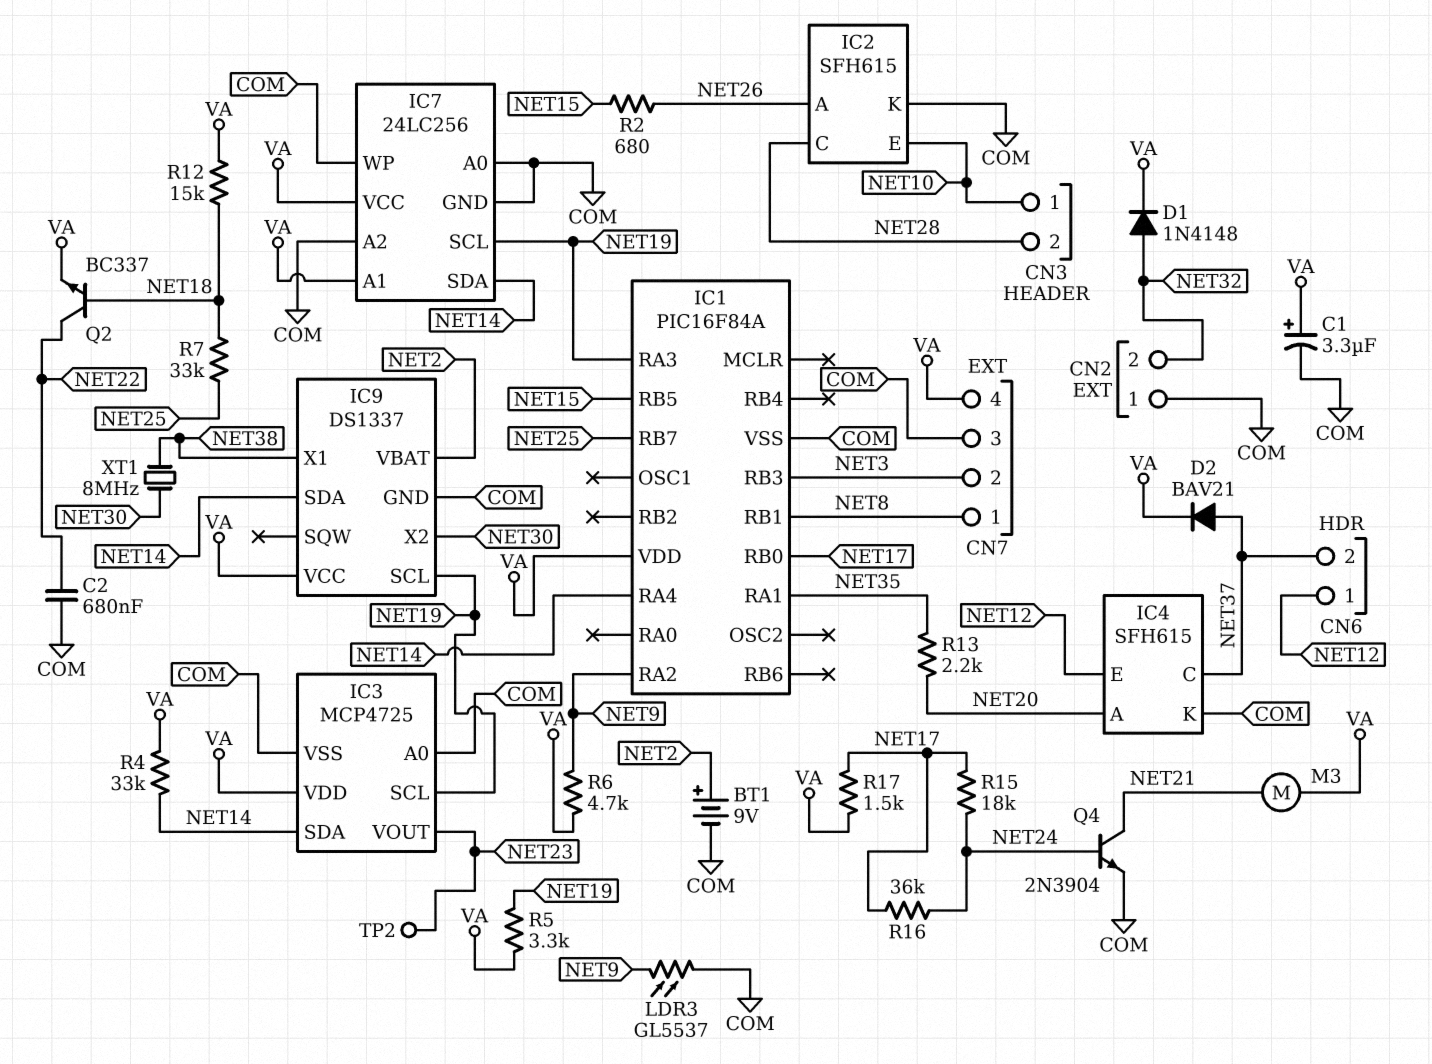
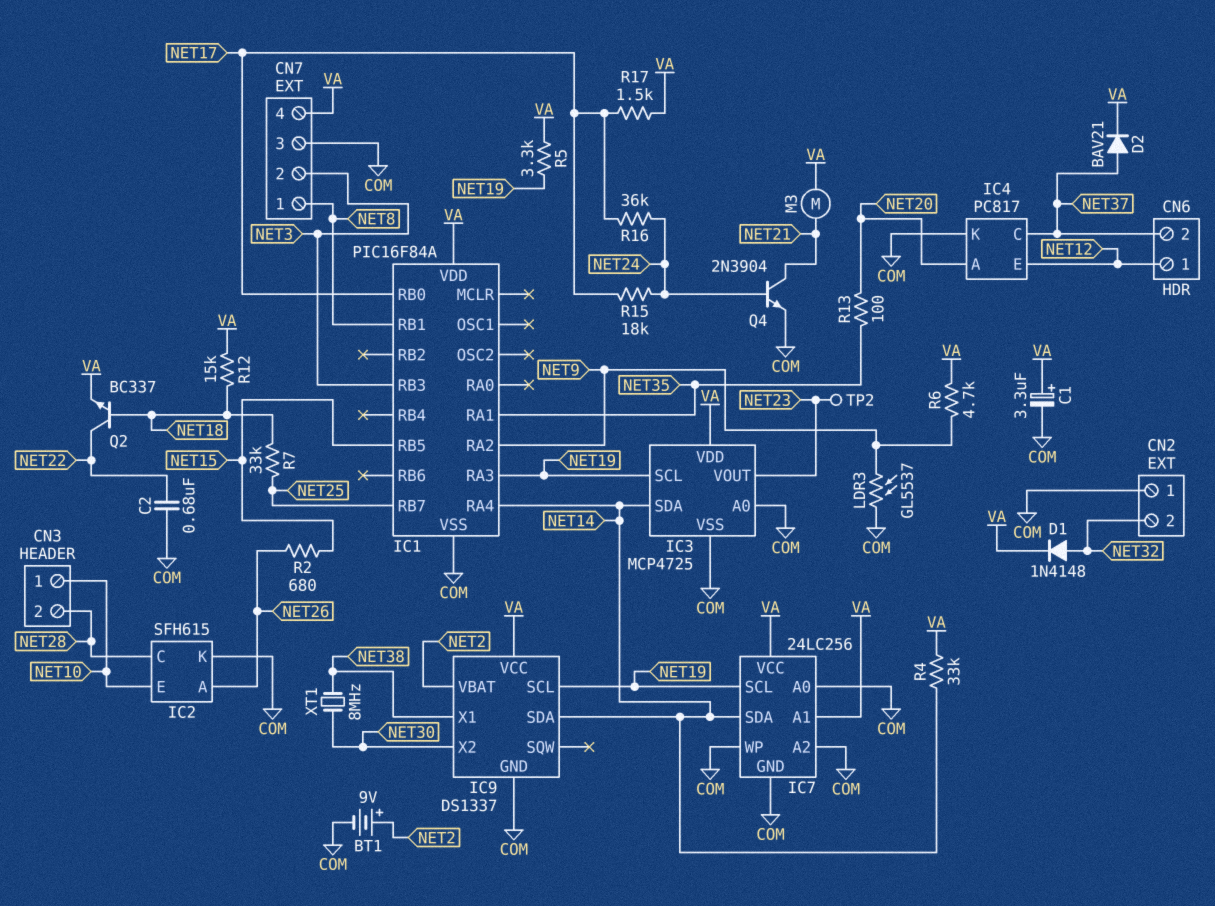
IC4: SFH615 -> PC817
R13: 2.2k (NET20, NET35) -> 100 (NET20, NET35)

